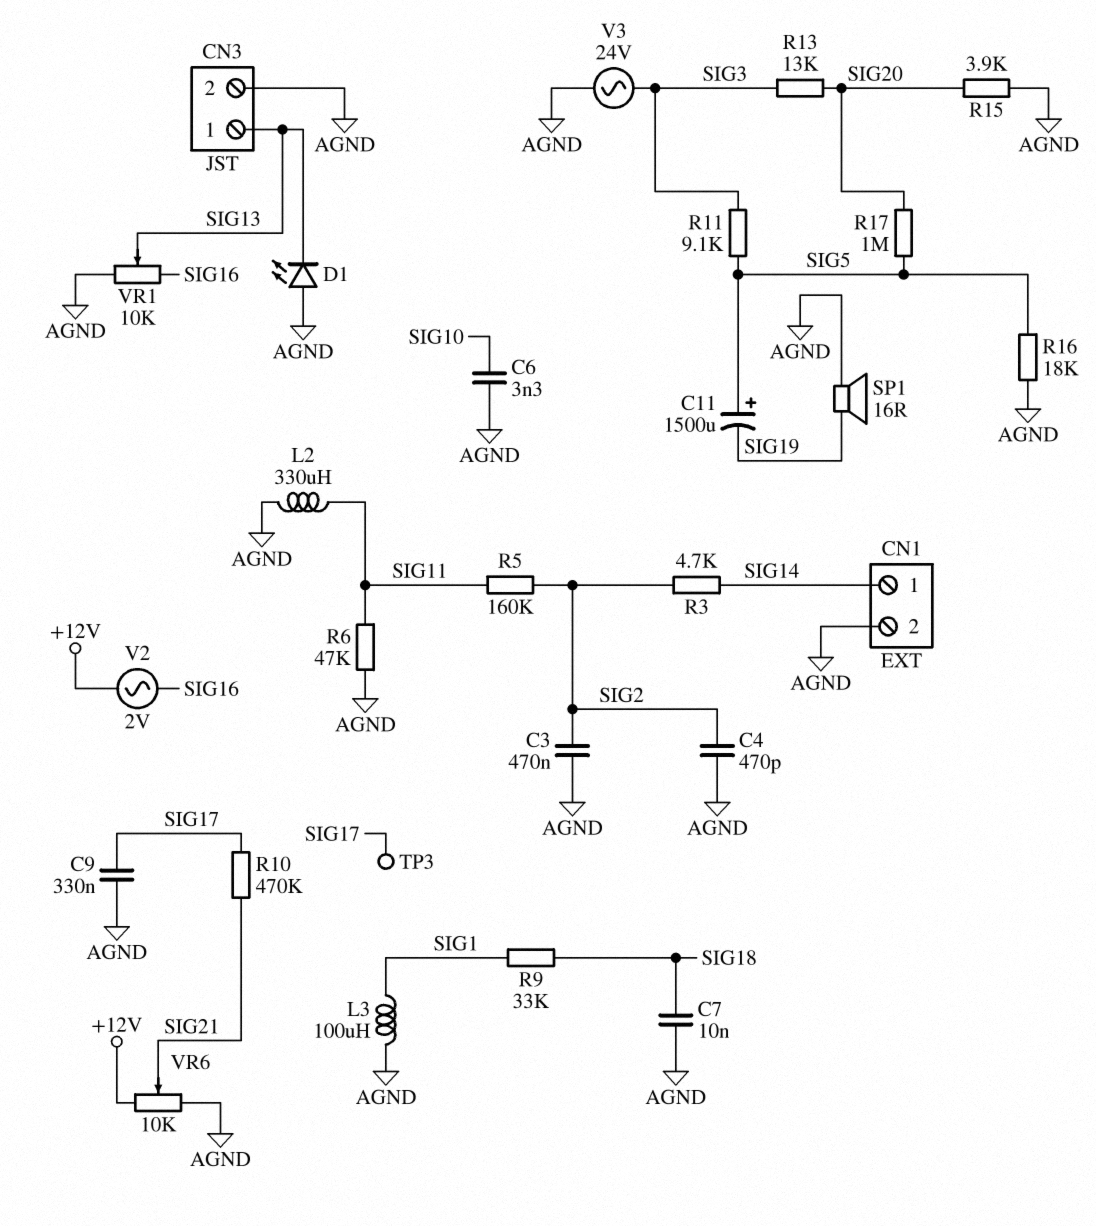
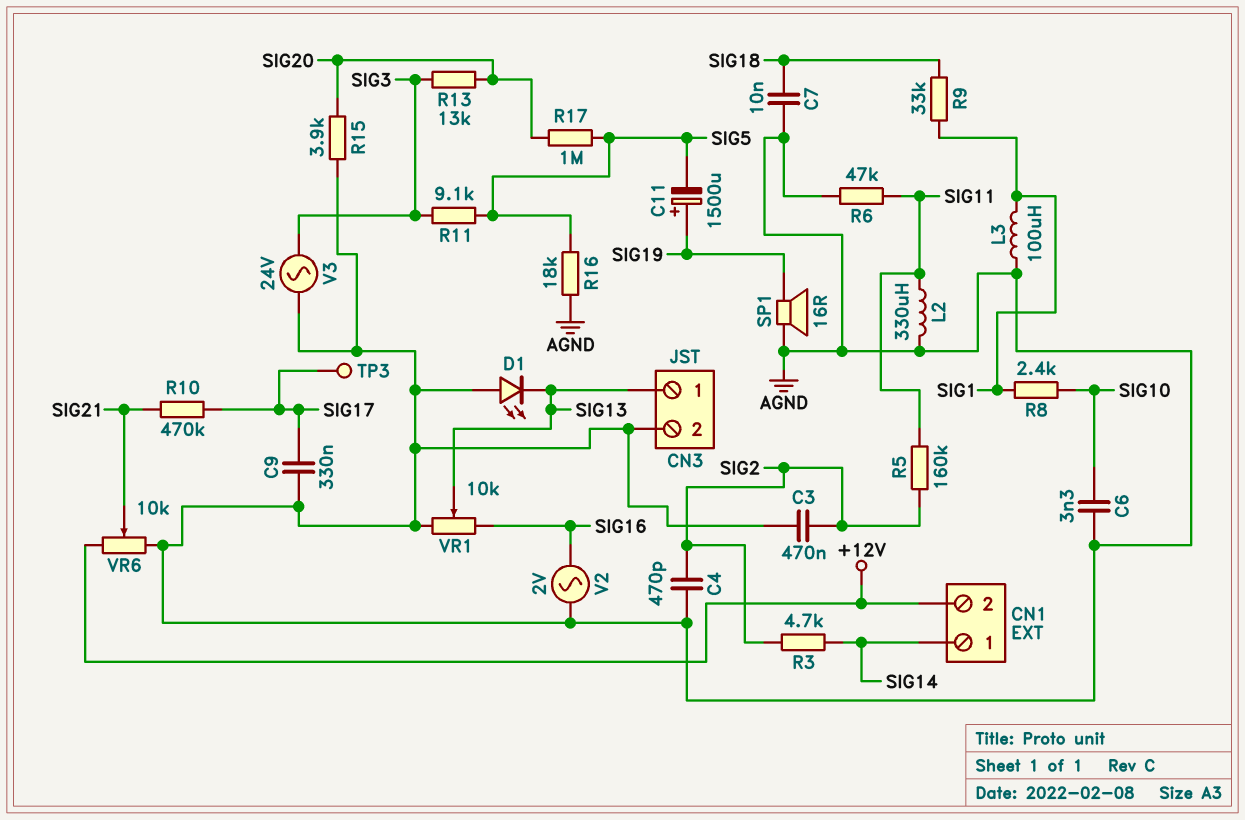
C11: 1500uF (plus SIG5, minus SIG19) -> 1500uF (plus SIG19, minus SIG5)
CN1 pin 2: AGND -> +12V
R8: none -> 2.4k (SIG1, SIG10)
V2: AC 2V (+12V, SIG16) -> AC 2V (AGND, SIG16)

